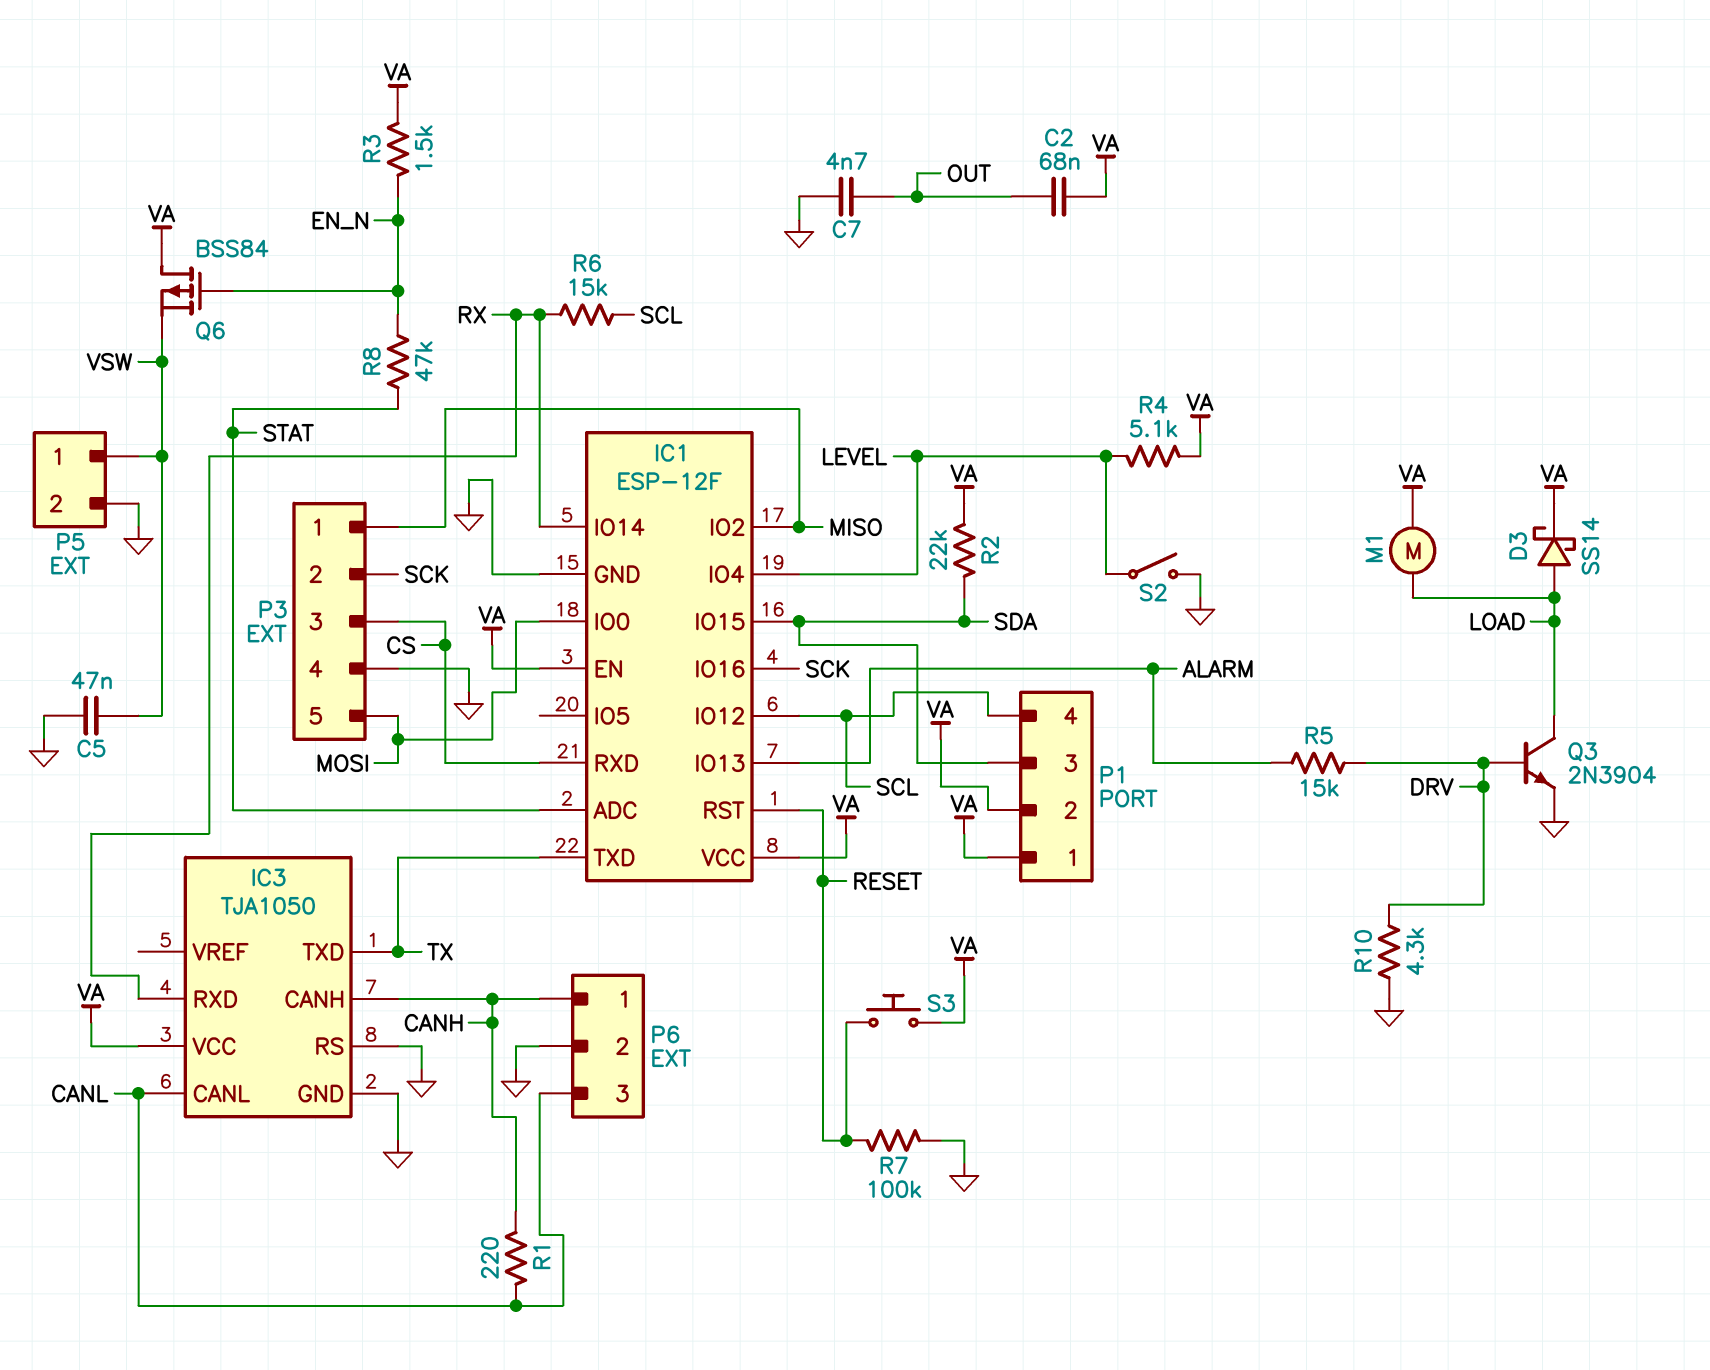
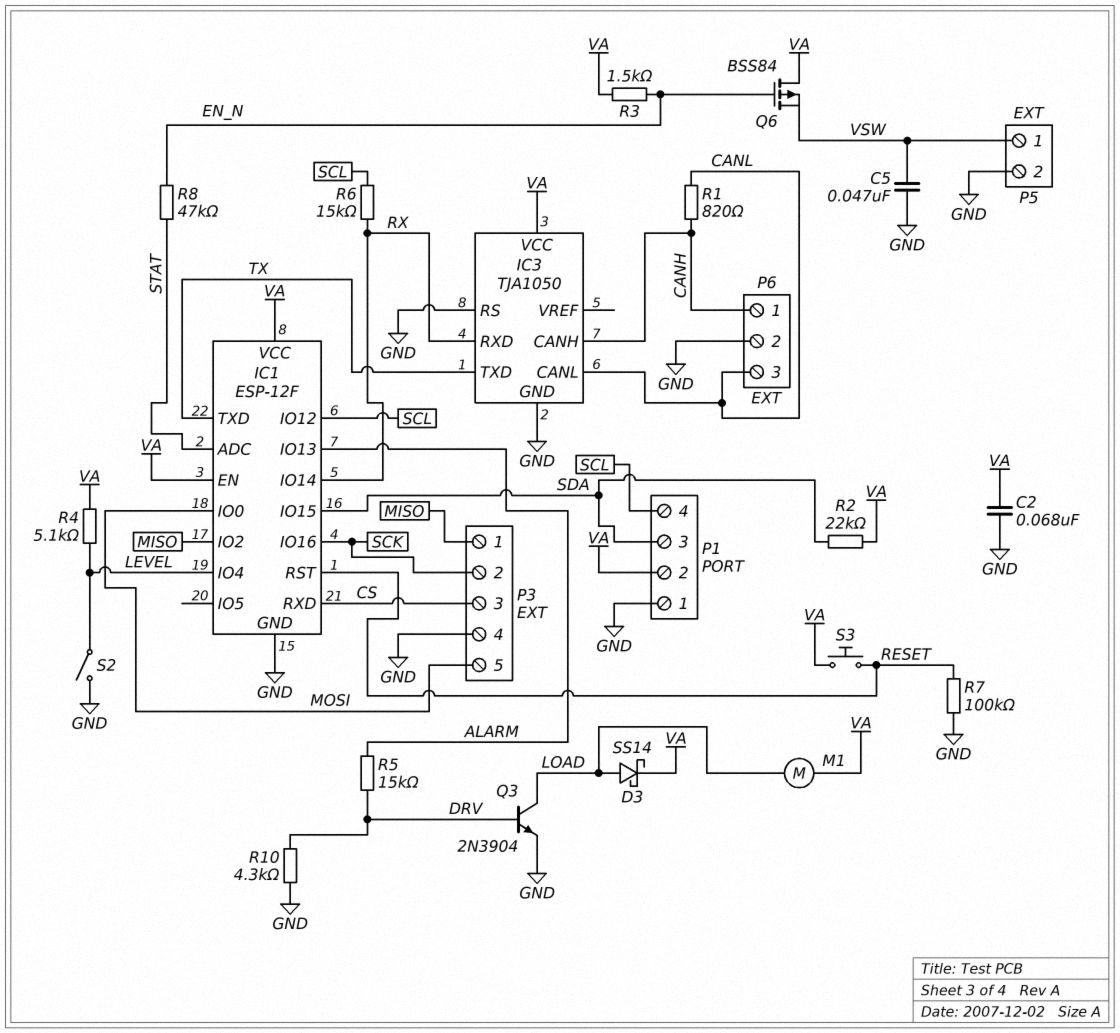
C2: 68nF (OUT, VA) -> 68nF (GND, VA)
C7: 4.7nF (GND, OUT) -> none
P1 pin 1: VA -> GND
R1: 220 (CANH, CANL) -> 820 (CANH, CANL)

